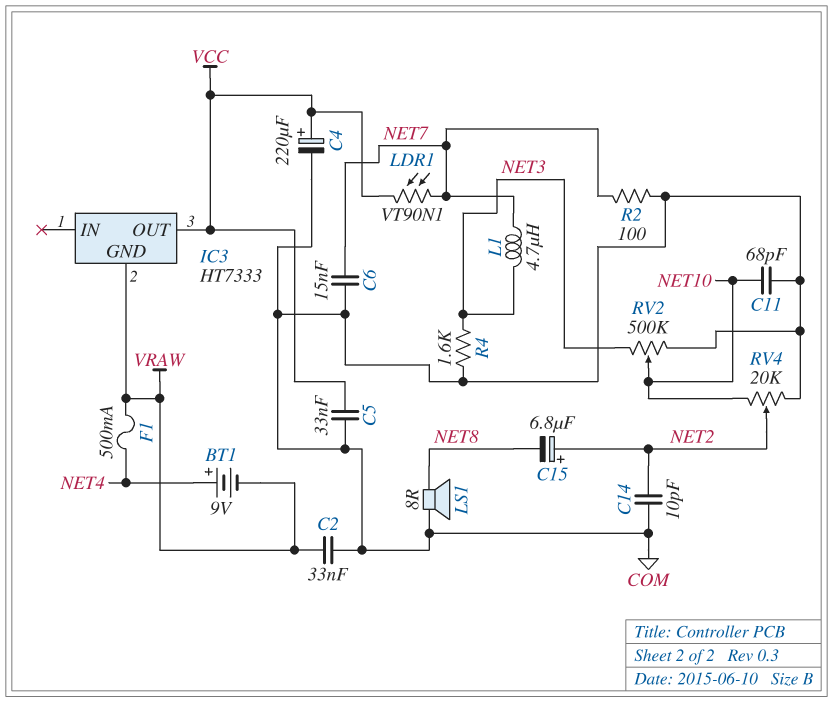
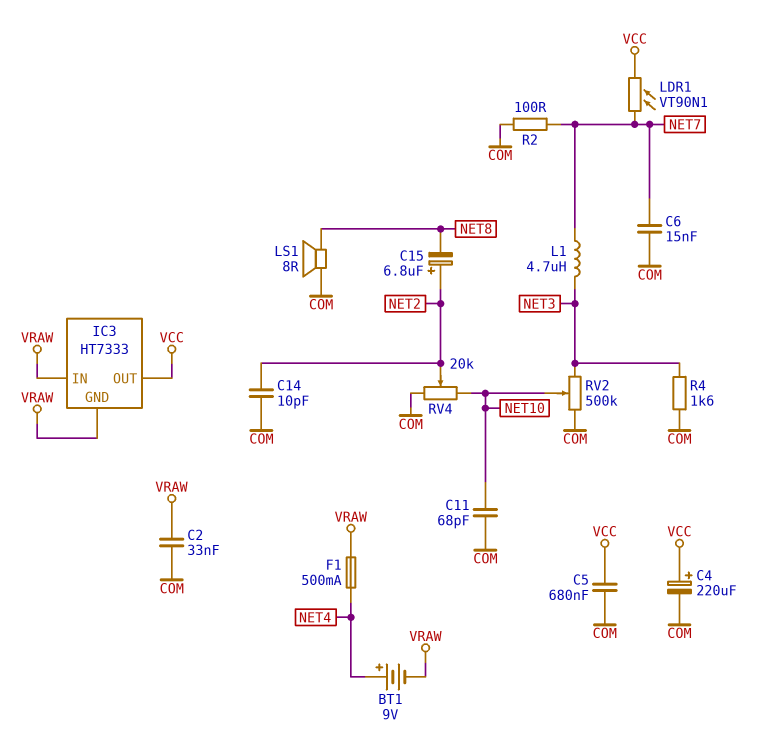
C5: 33nF (COM, VCC) -> 680nF (COM, VCC)
IC3 pin IN: none -> VRAW

